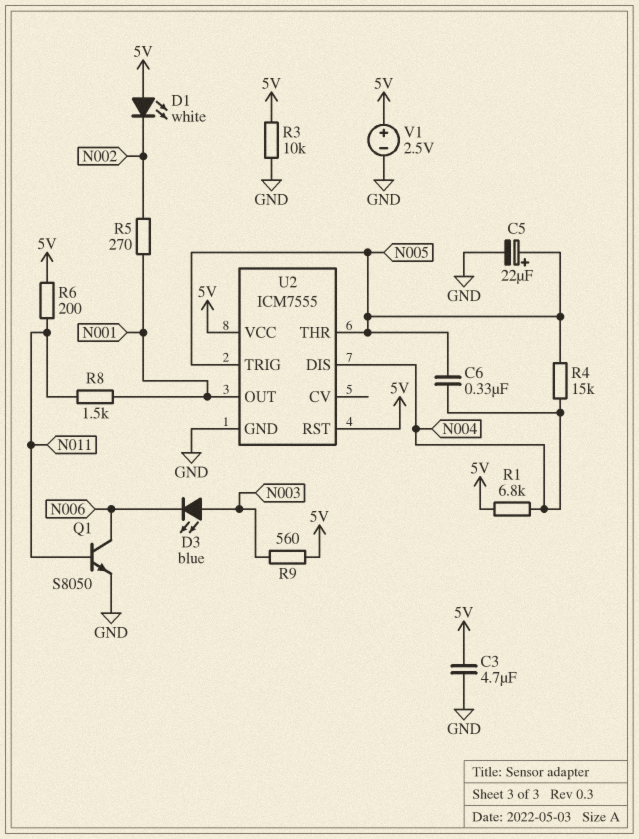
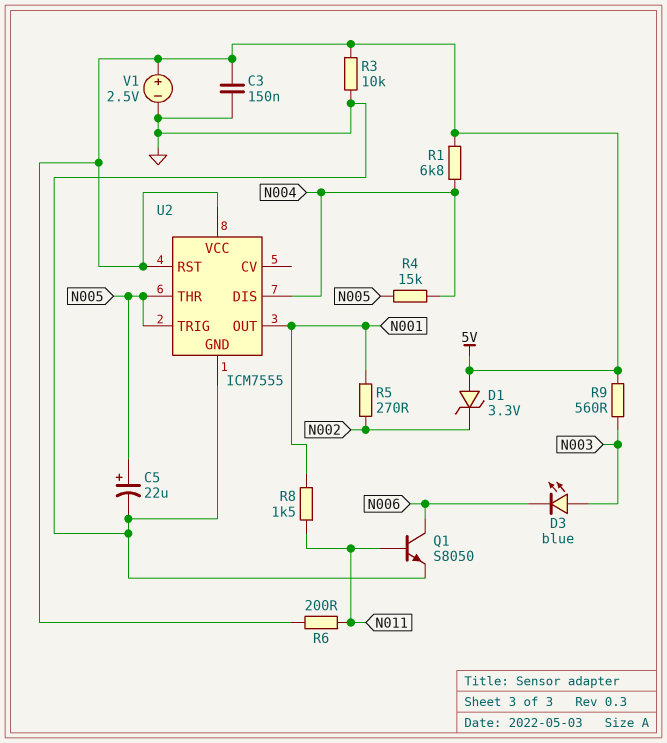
C3: 4.7uF (5V, GND) -> 150nF (5V, GND)
C6: 330nF (N004, N005) -> none
D1: LED white (A 5V, K N002) -> zener 3.3V (A 5V, K N002)

